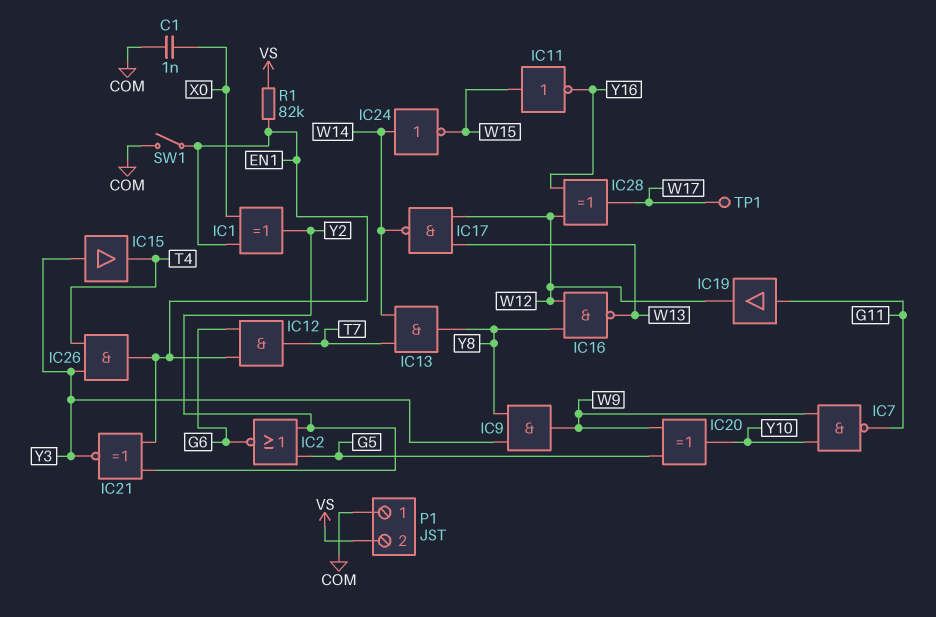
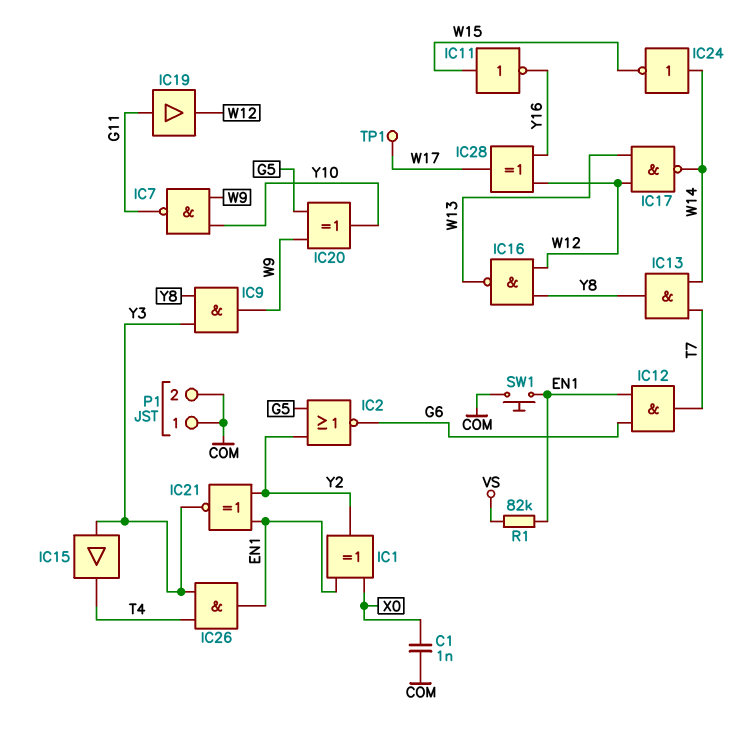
P1 pin 2: VS -> COM
SW1: switch (COM, EN1) -> button (COM, EN1)

